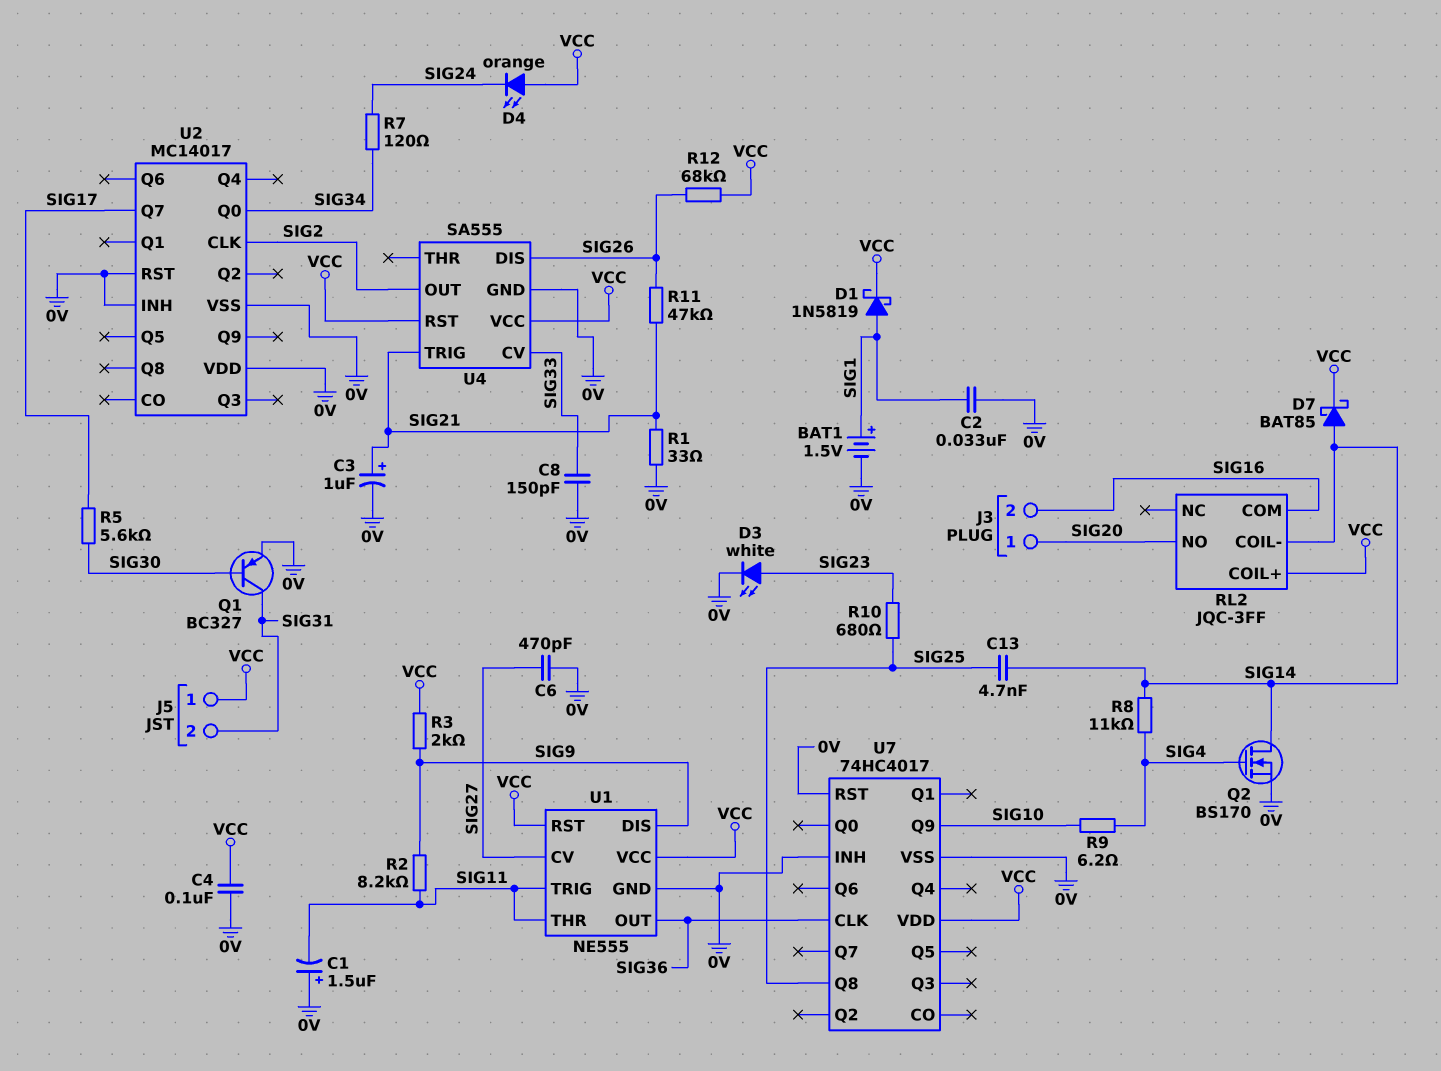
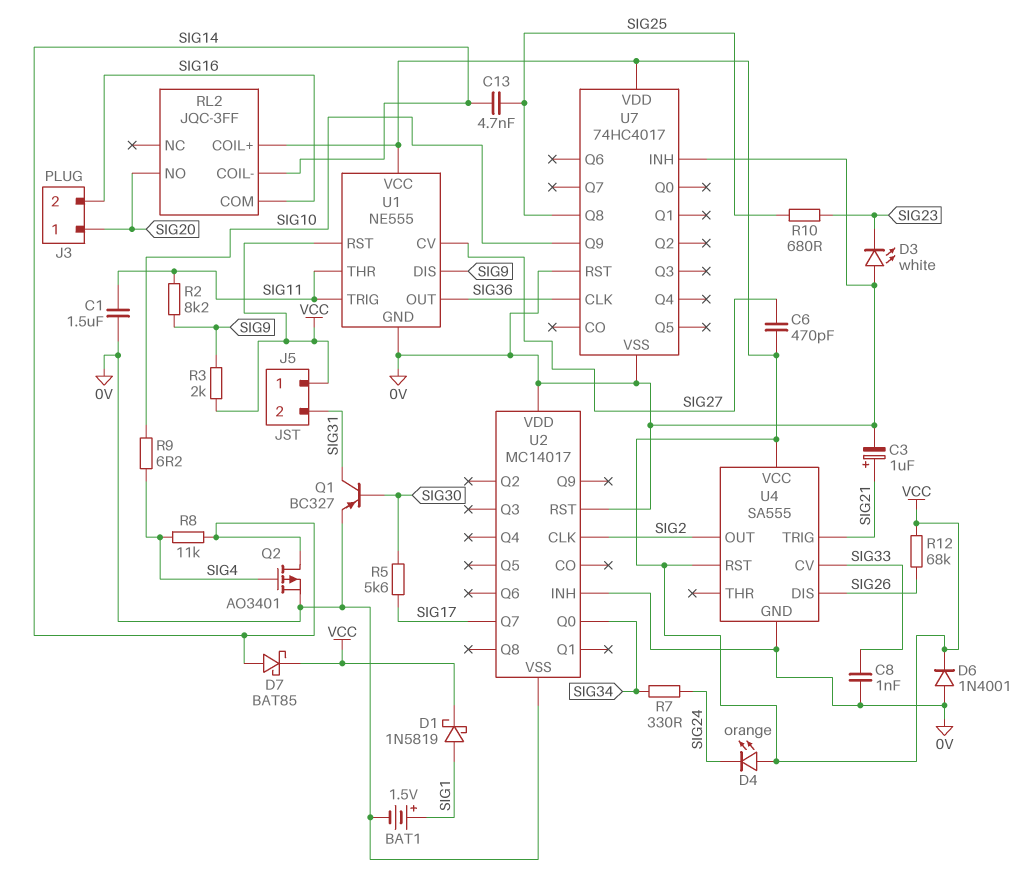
C1: 1.5uF (plus 0V, minus SIG11) -> 1.5uF (0V, SIG11)
C2: 33nF (0V, SIG1) -> none
C4: 100nF (0V, VCC) -> none
C6: 470pF (0V, SIG27) -> 470pF (SIG27, VCC)
C8: 150pF (0V, SIG33) -> 1nF (0V, SIG33)
D3: LED white (A SIG23, K 0V) -> LED white (A 0V, K SIG23)
D6: none -> diode 1N4001 (A 0V, K VCC)
Q2: NMOS BS170 (G SIG4, D SIG14, S 0V) -> PMOS AO3401 (G SIG4, D SIG14, S 0V)
R1: 33 (0V, SIG21) -> none
R7: 120 (SIG24, SIG34) -> 330 (SIG24, SIG34)
R11: 47k (SIG21, SIG26) -> none

